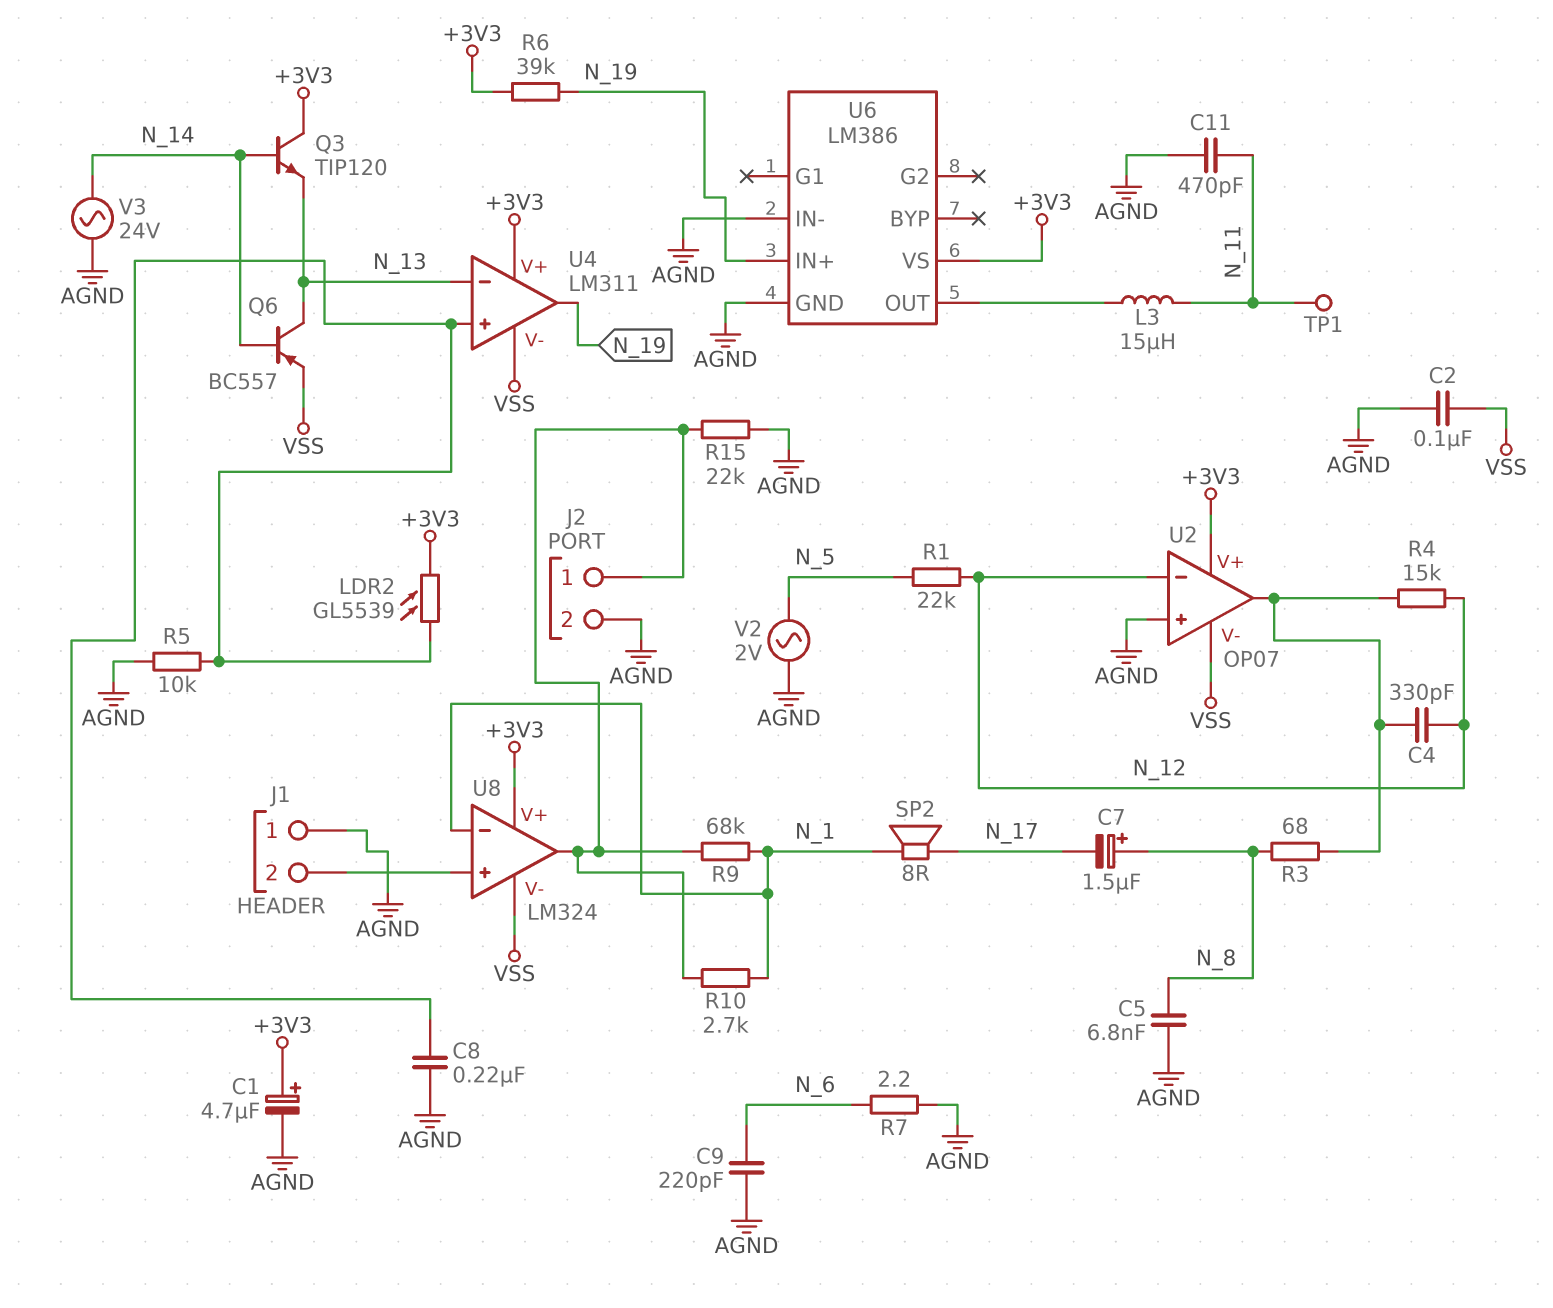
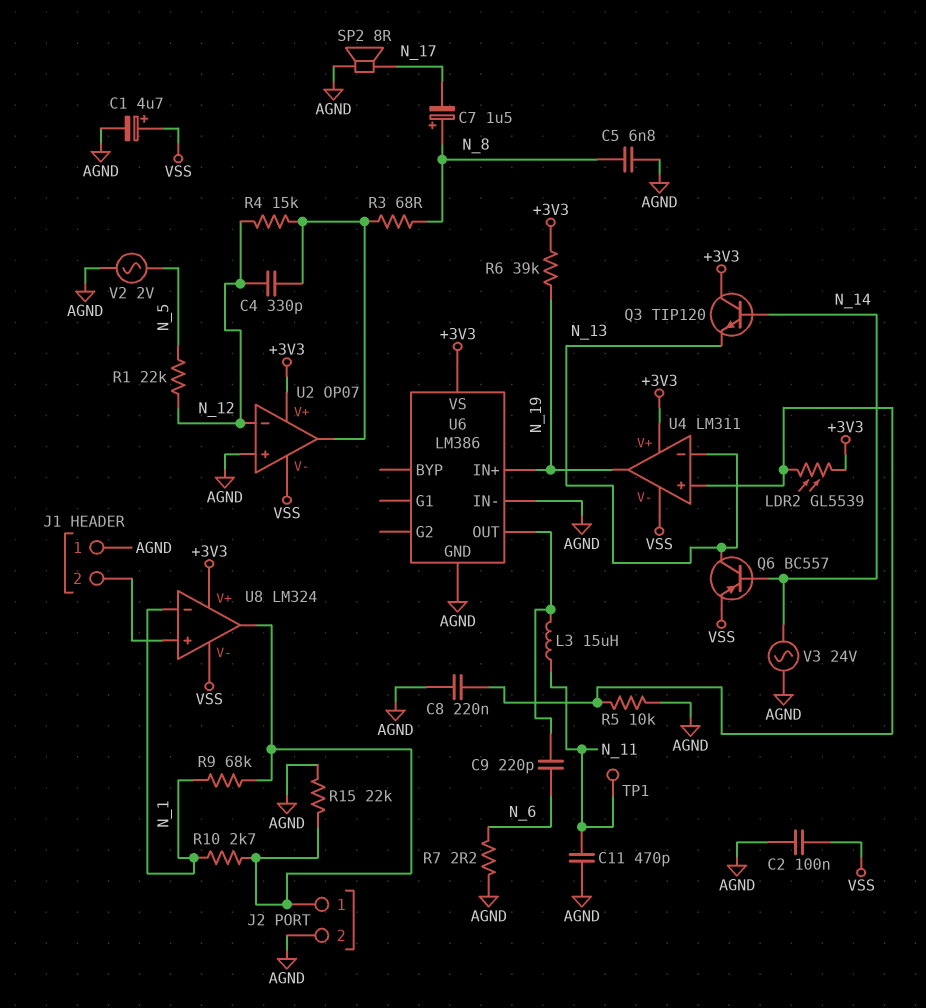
C1: 4.7uF (plus +3V3, minus AGND) -> 4.7uF (plus VSS, minus AGND)
C9: 220pF (AGND, N_6) -> 220pF (N_6, U6/OUT)
SP2: speaker 8R (N_1, N_17) -> speaker 8R (AGND, N_17)

